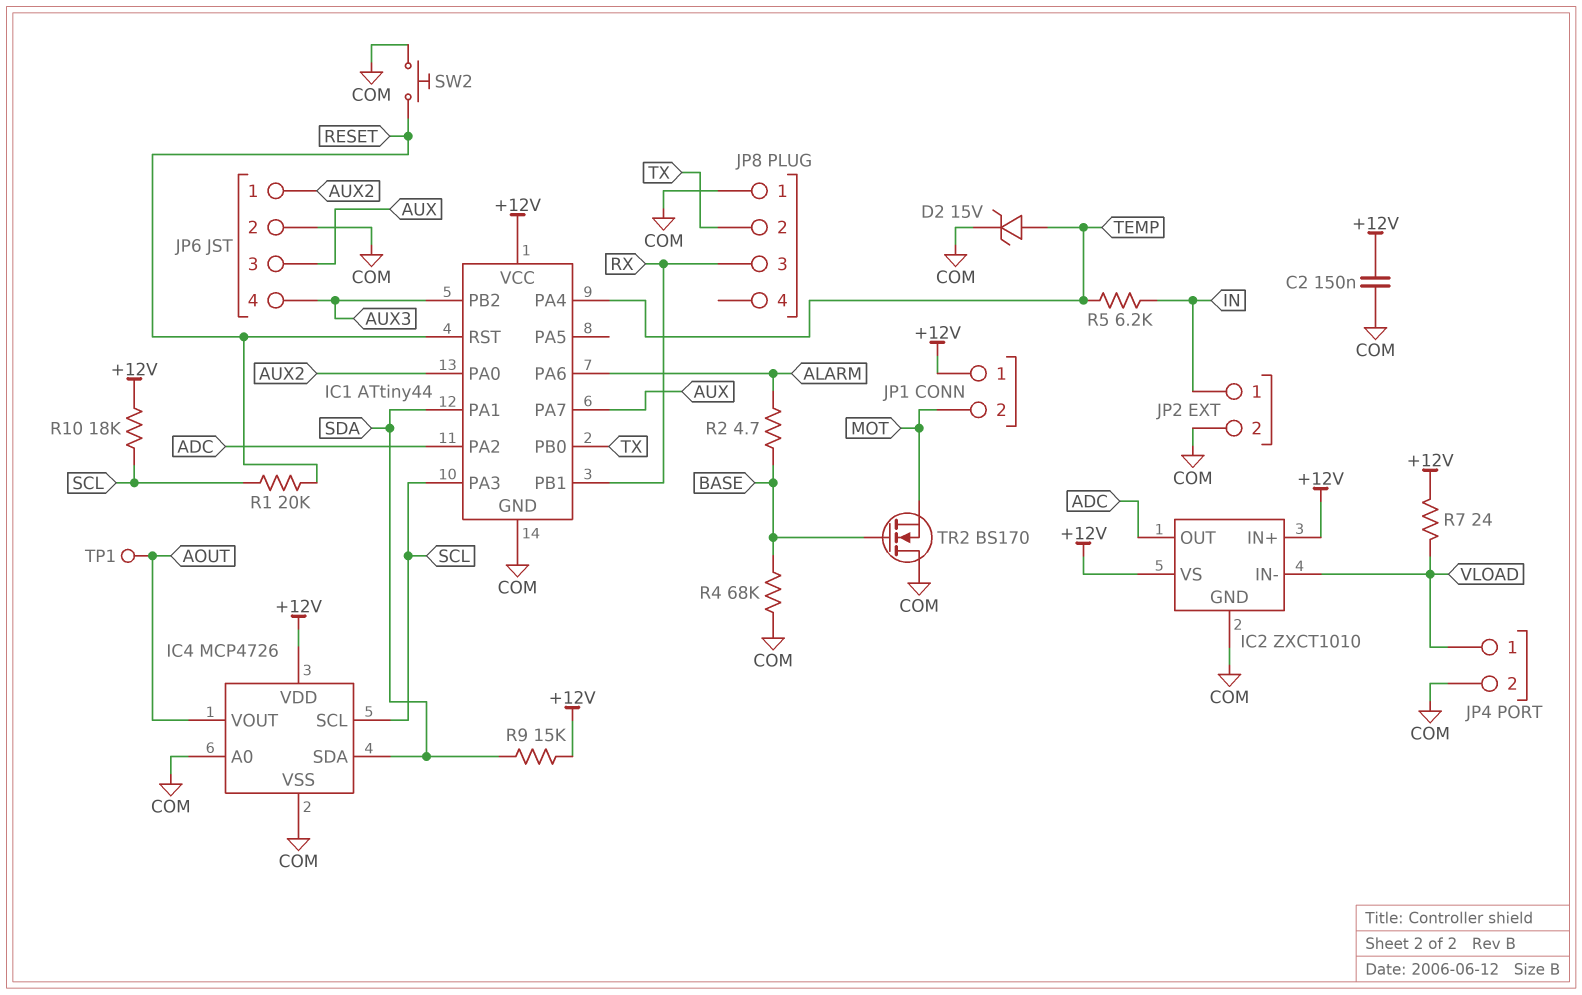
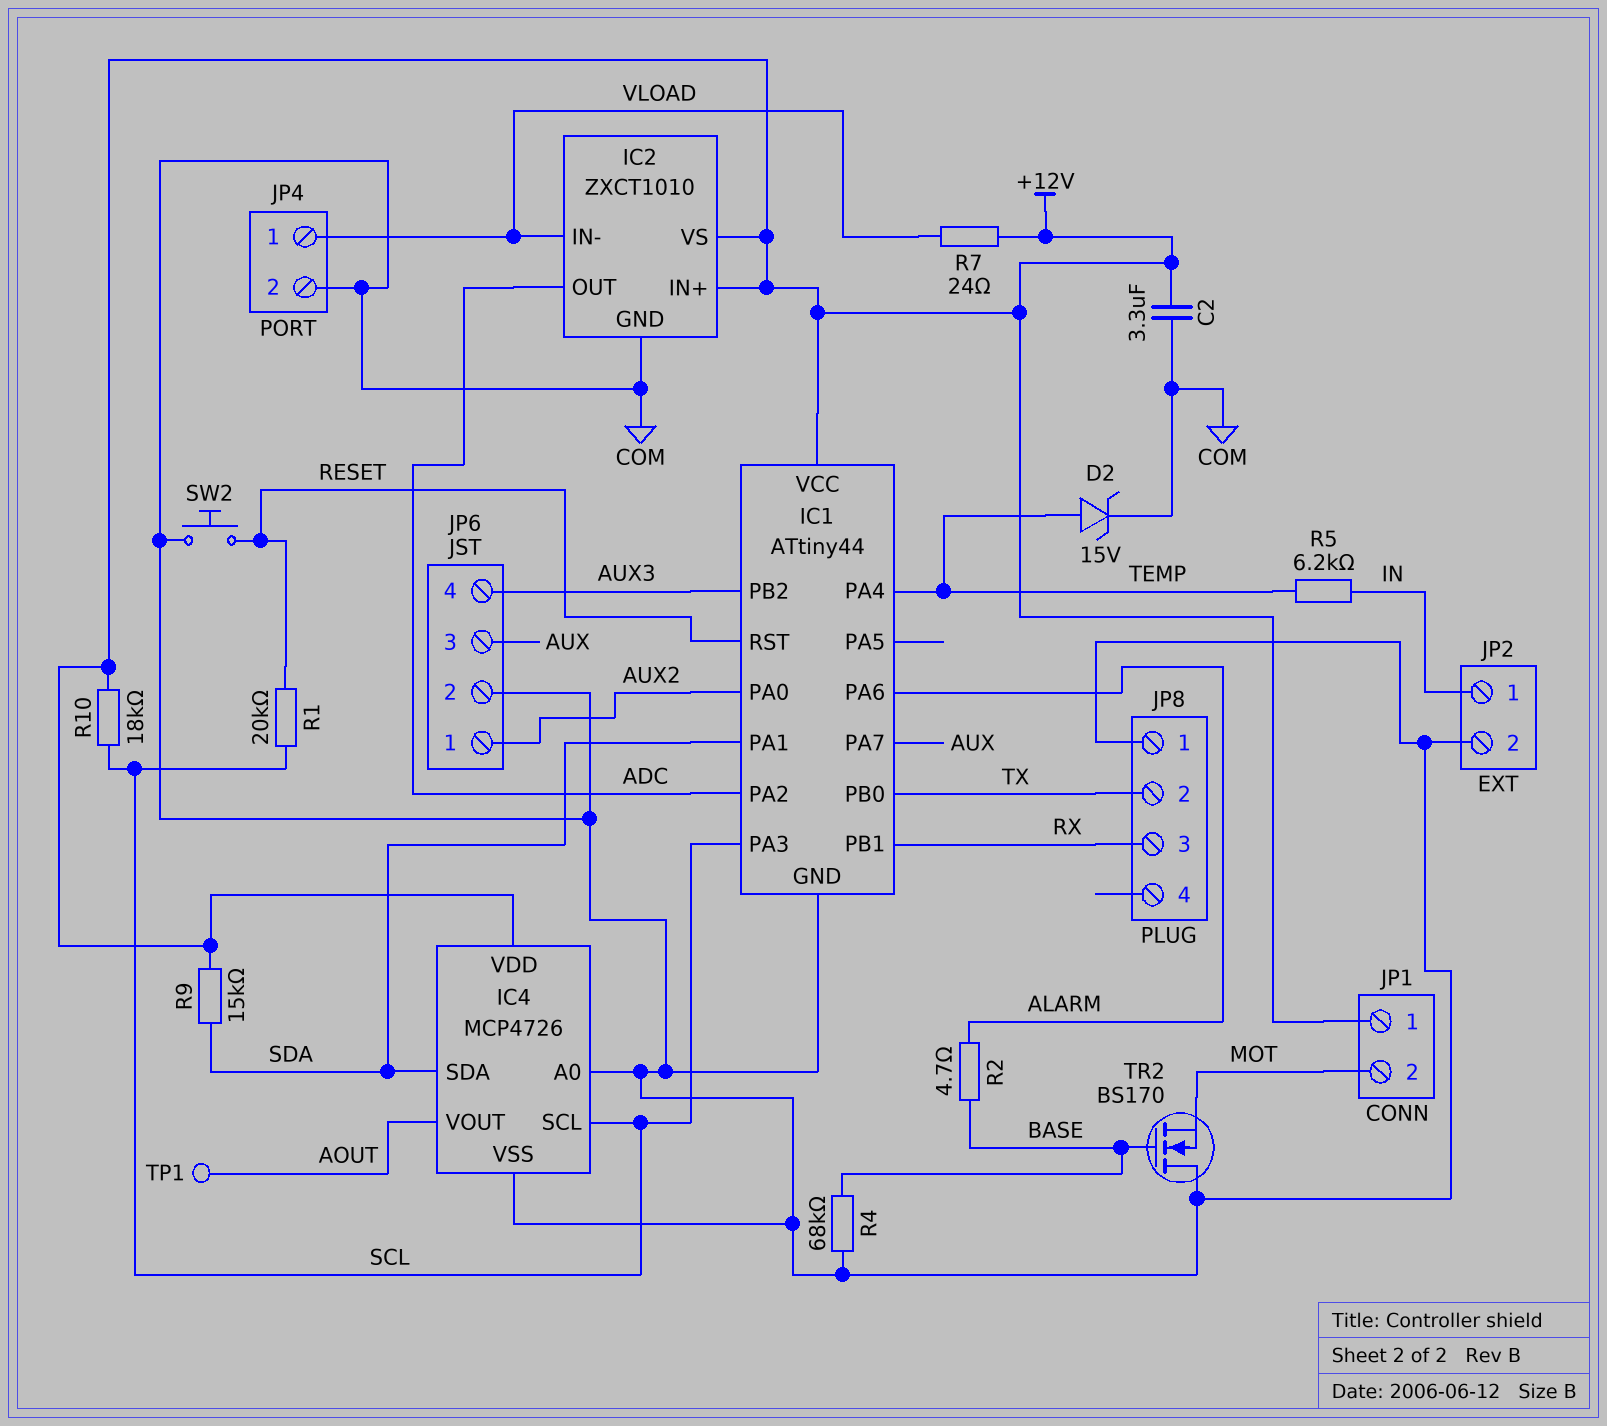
C2: 150nF (+12V, COM) -> 3.3uF (+12V, COM)

